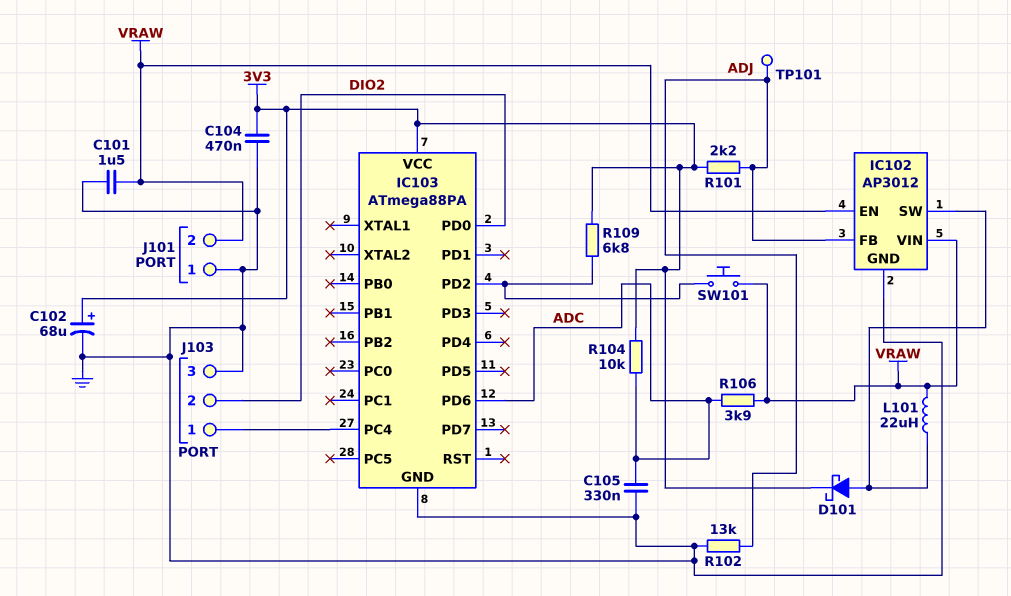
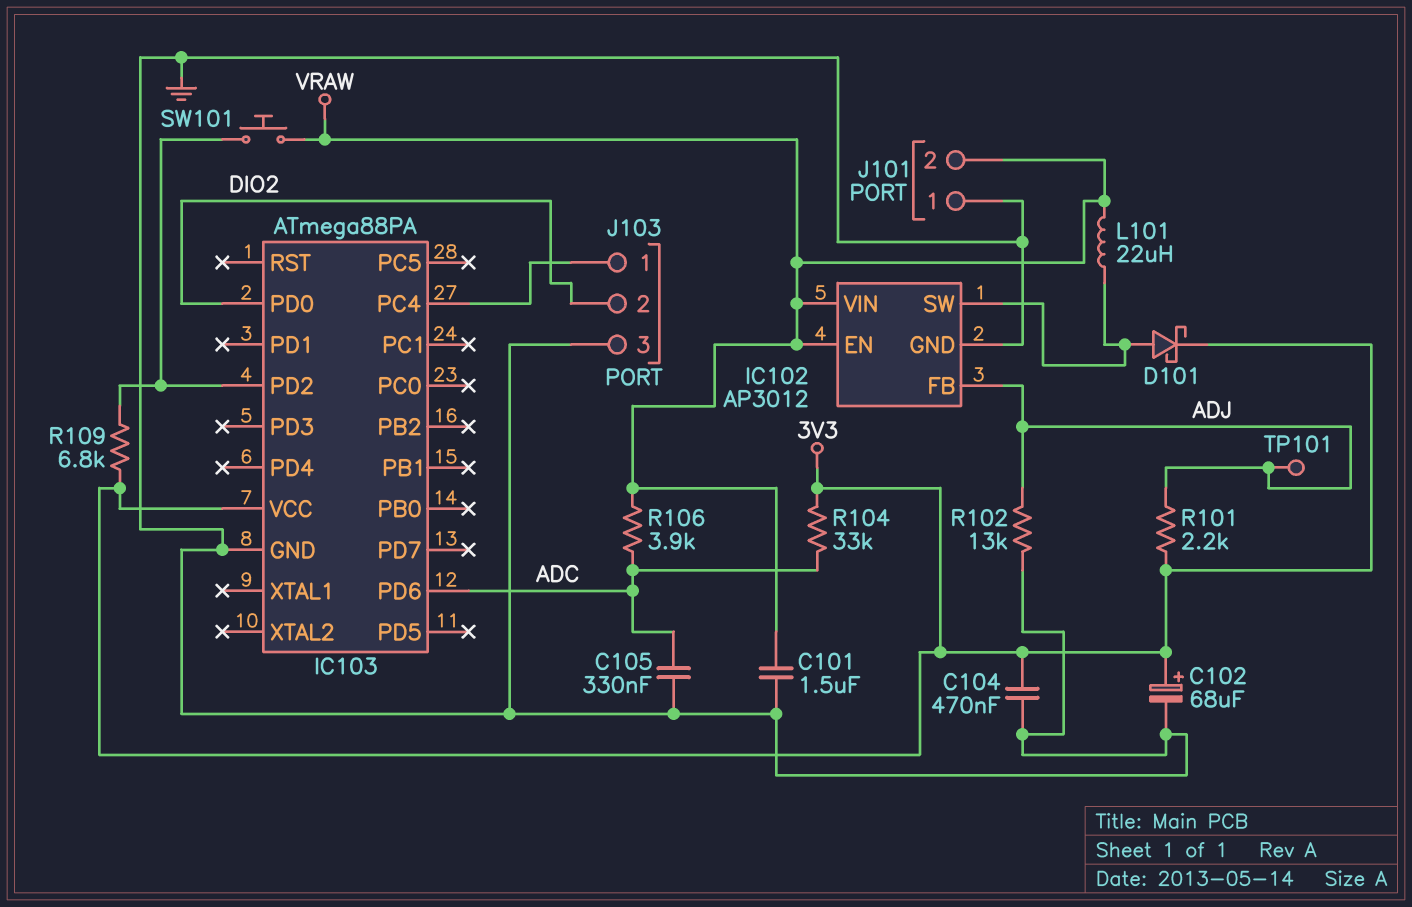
R104: 10k (3V3, ADC) -> 33k (3V3, ADC)

